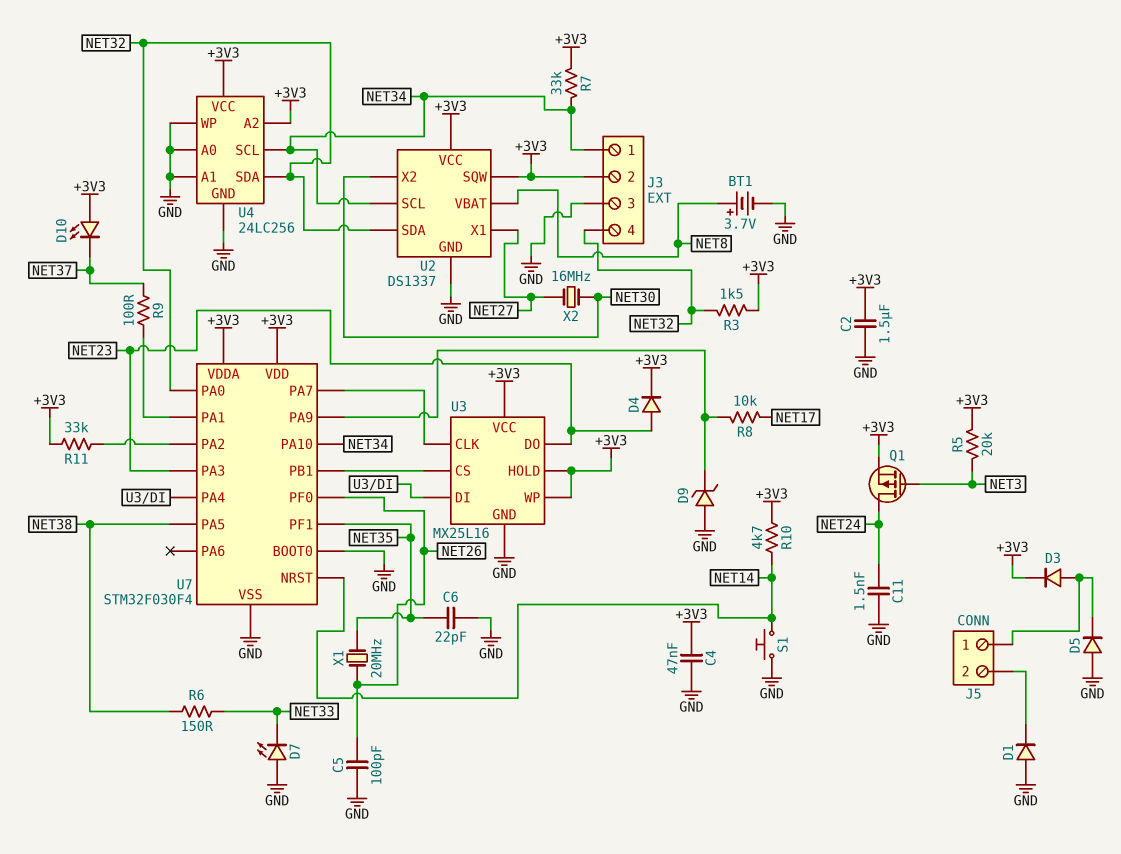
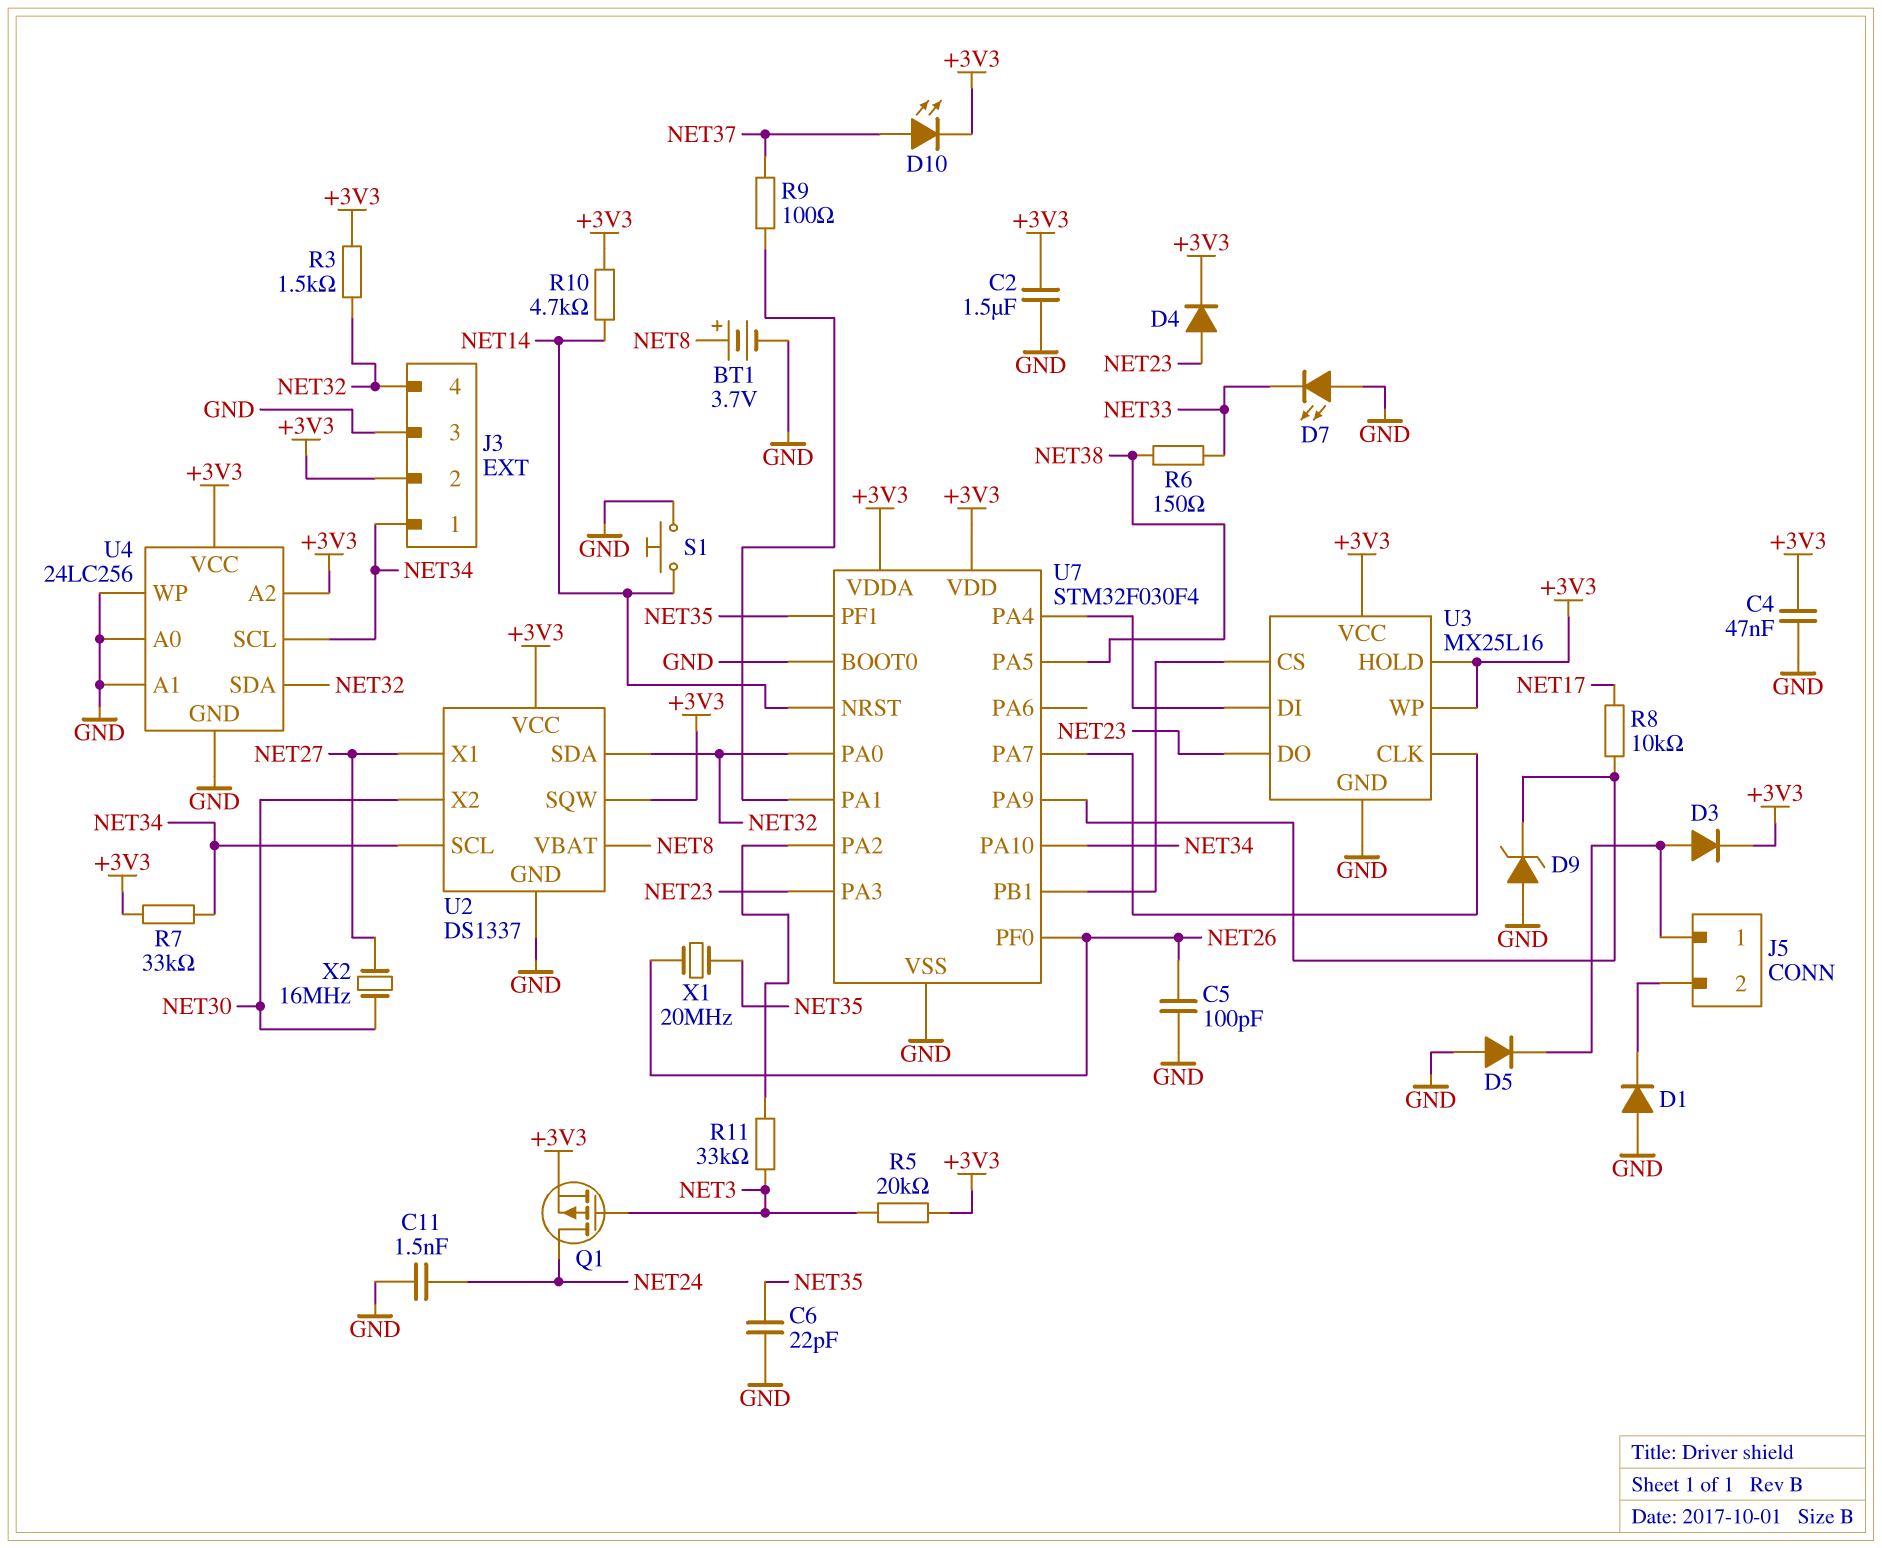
D10: LED (A +3V3, K NET37) -> LED (A NET37, K +3V3)
R11: 33k (+3V3, U7/PA2) -> 33k (NET3, U7/PA2)

